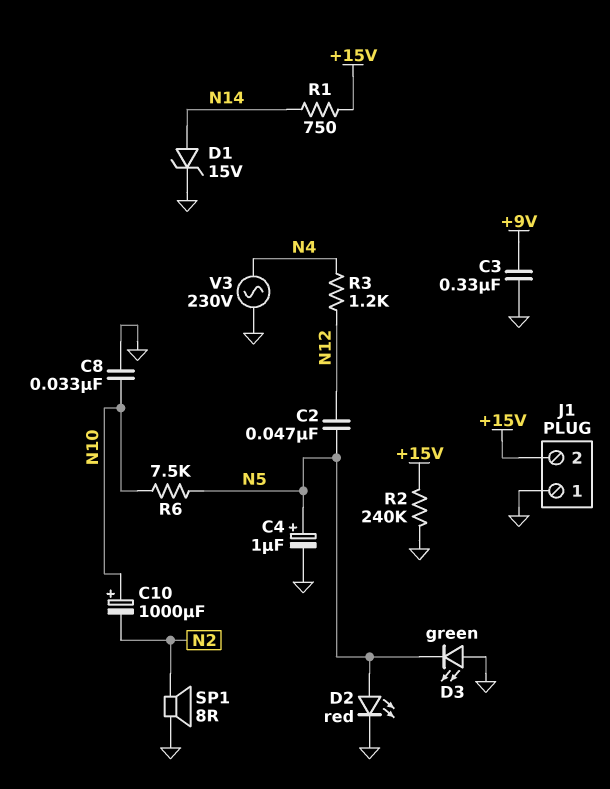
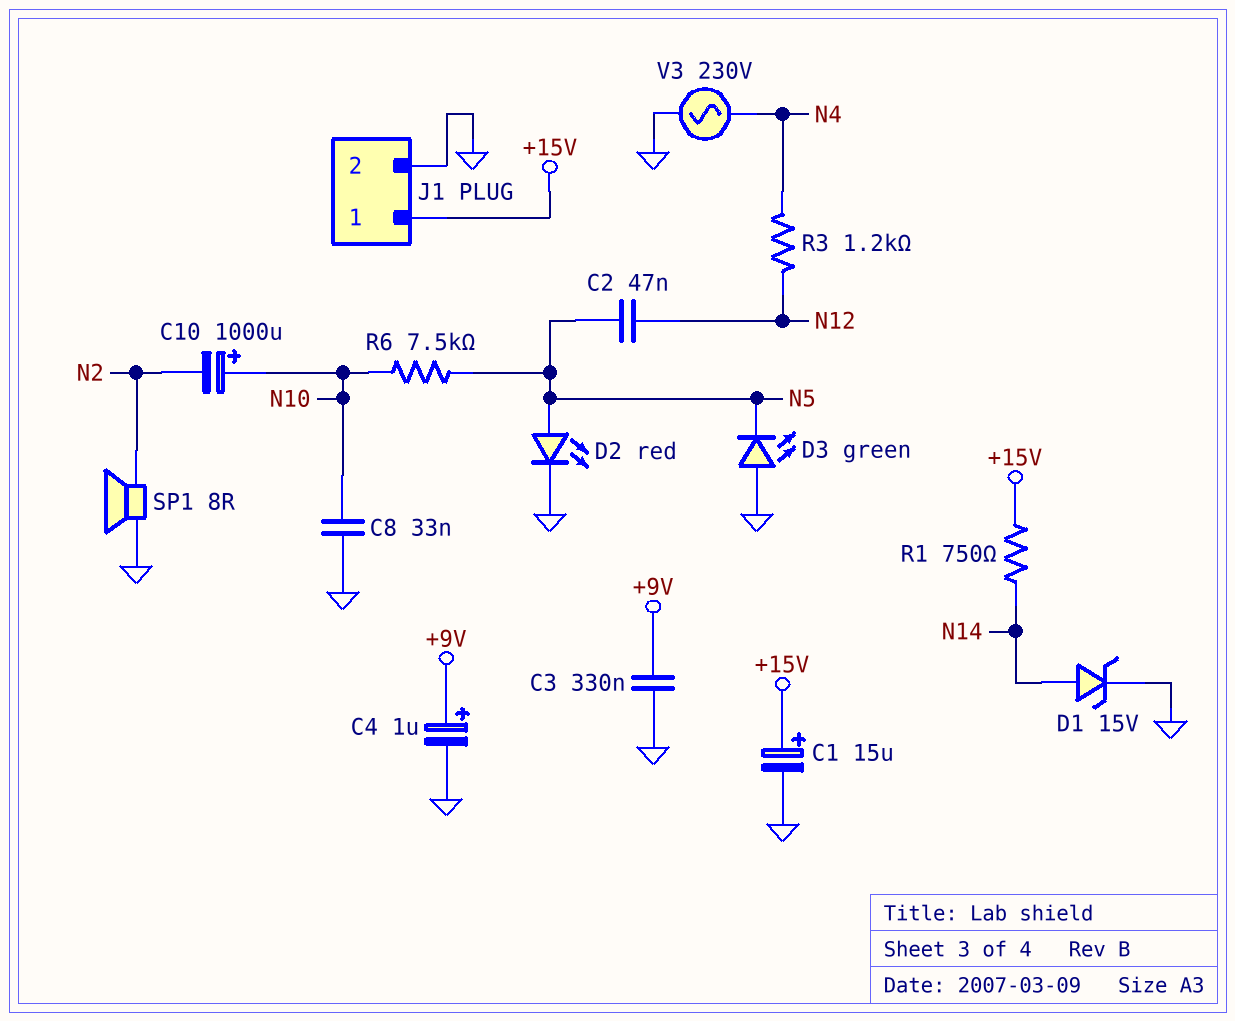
C1: none -> 15uF (plus +15V, minus GND)
C4: 1uF (plus N5, minus GND) -> 1uF (plus +9V, minus GND)
J1 pin 1: GND -> +15V
J1 pin 2: +15V -> GND
R2: 240k (+15V, GND) -> none

